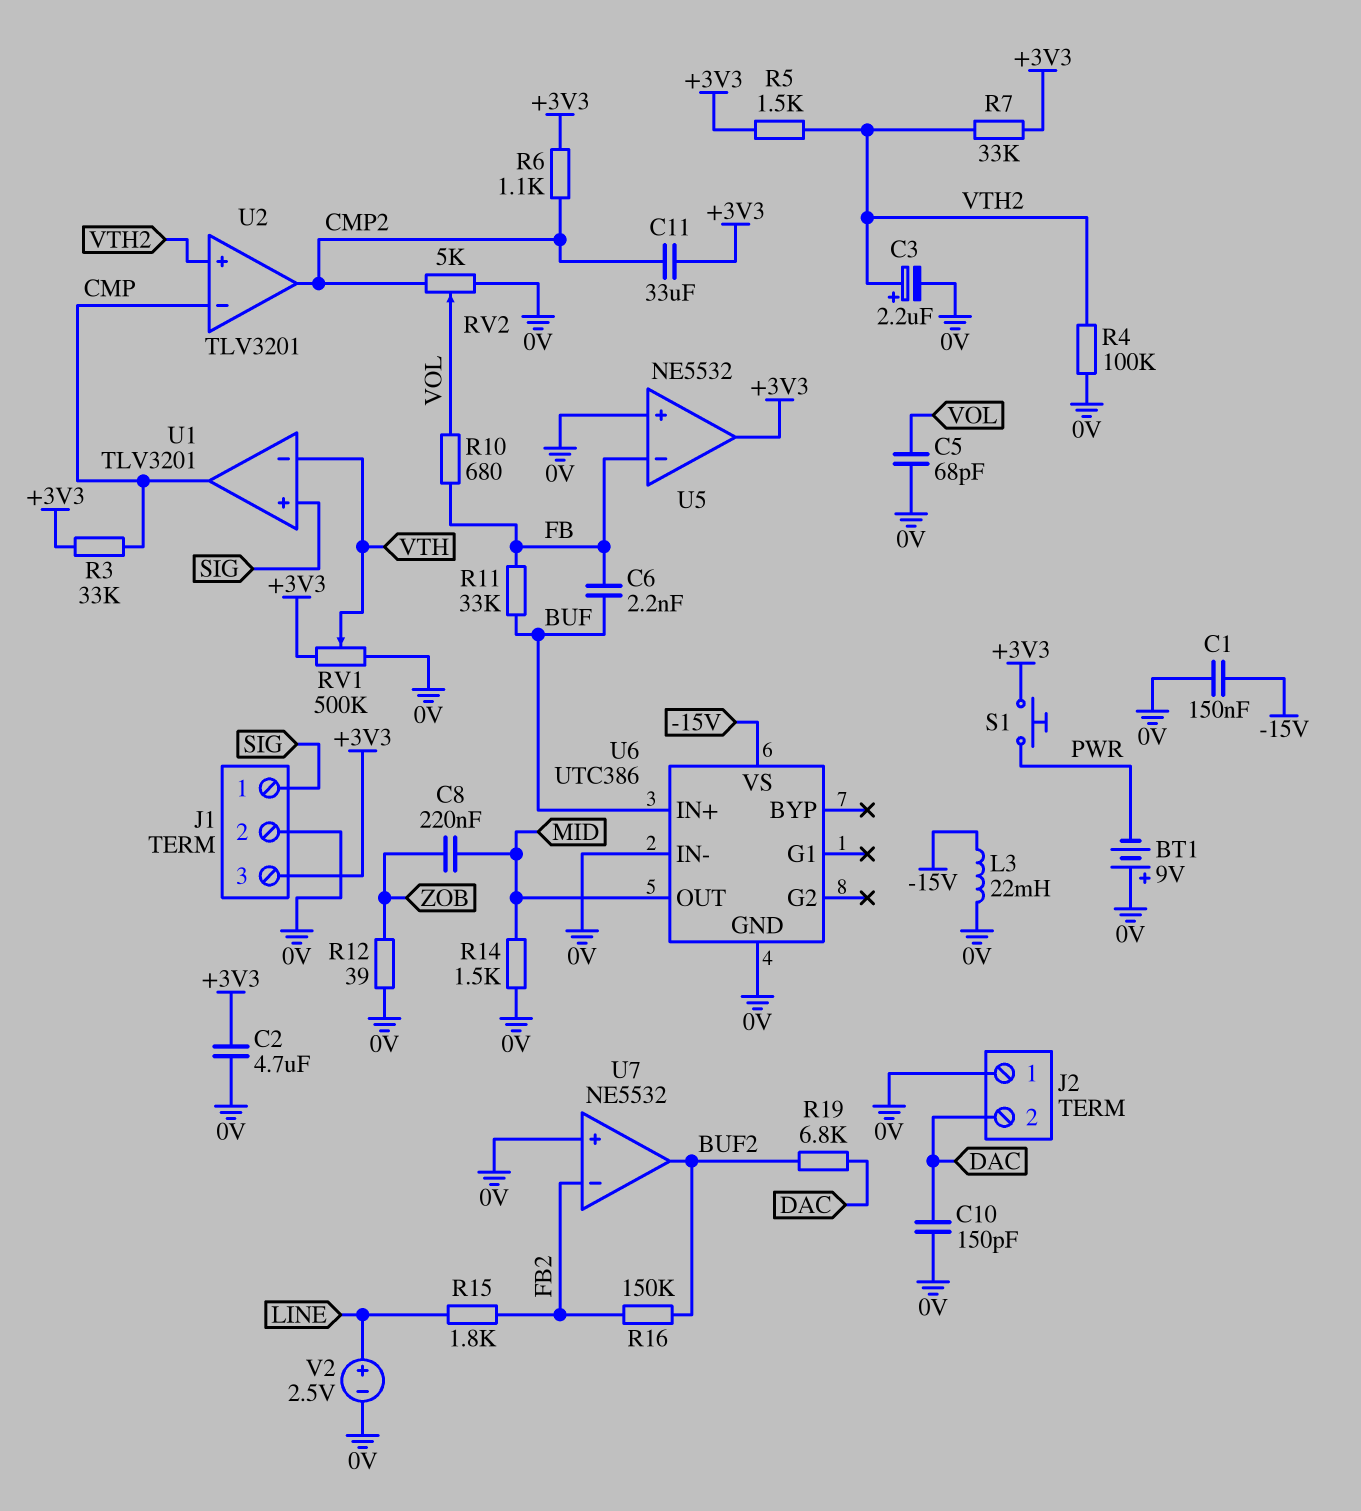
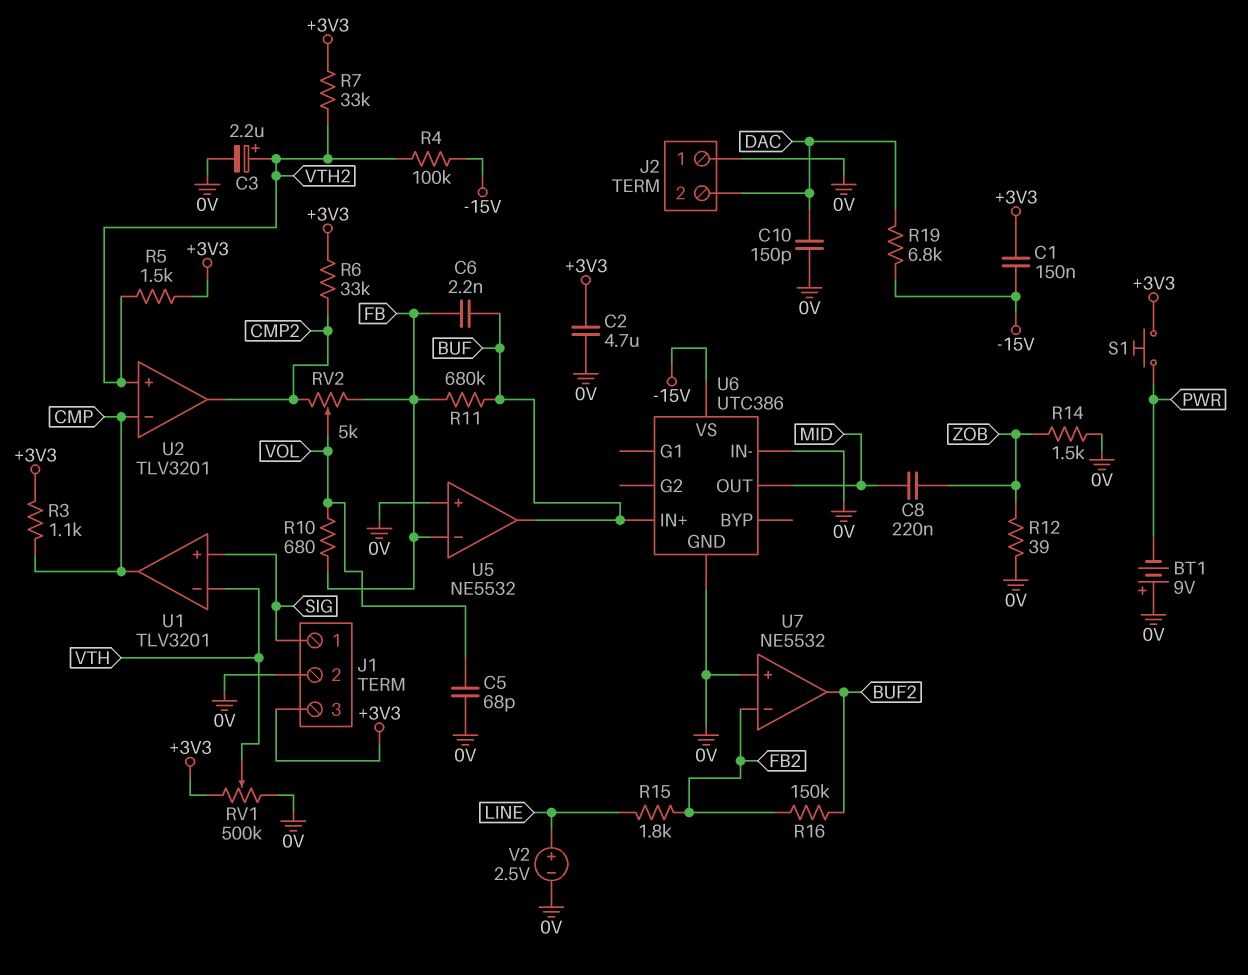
C1: 150nF (-15V, 0V) -> 150nF (+3V3, -15V)
C11: 33uF (+3V3, CMP2) -> none
L3: 22mH (-15V, 0V) -> none
R3: 33k (+3V3, CMP) -> 1.1k (+3V3, CMP)
R4: 100k (0V, VTH2) -> 100k (-15V, VTH2)
R6: 1.1k (+3V3, CMP2) -> 33k (+3V3, CMP2)
R11: 33k (BUF, FB) -> 680k (BUF, FB)
R14: 1.5k (0V, MID) -> 1.5k (0V, ZOB)
R19: 6.8k (BUF2, DAC) -> 6.8k (-15V, DAC)
RV2: 5k (0V, CMP2, wiper VOL) -> 5k (CMP2, FB, wiper VOL)
U5 pin out: +3V3 -> BUF

